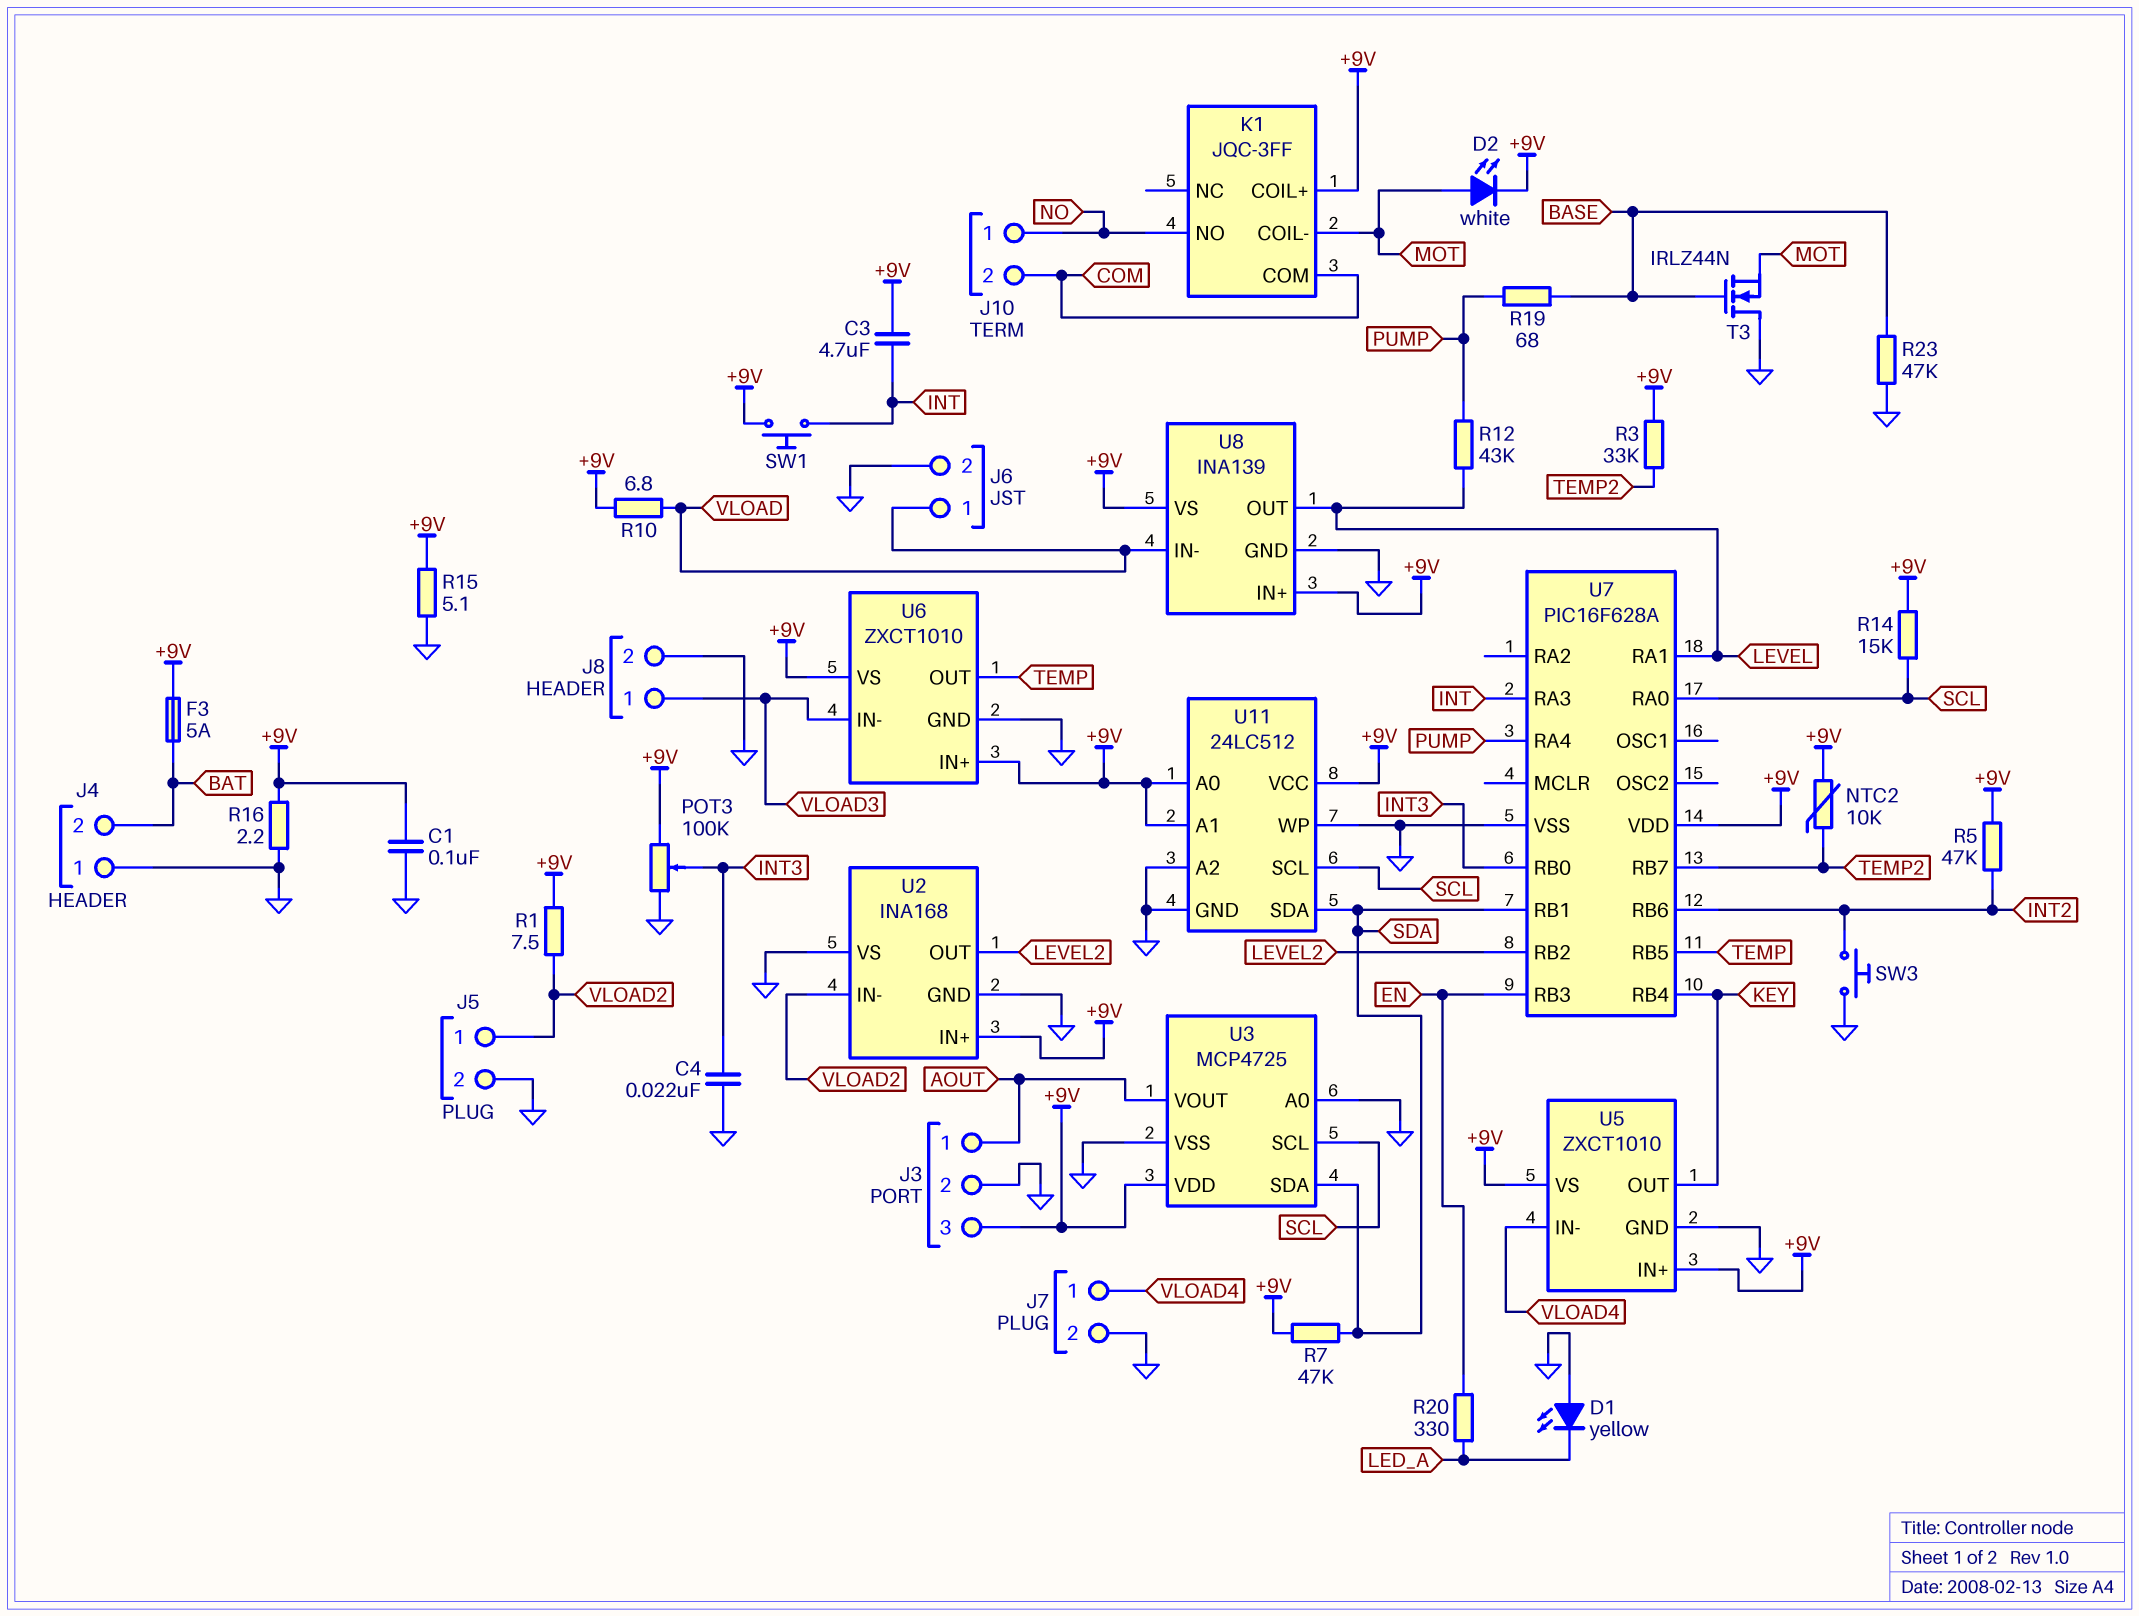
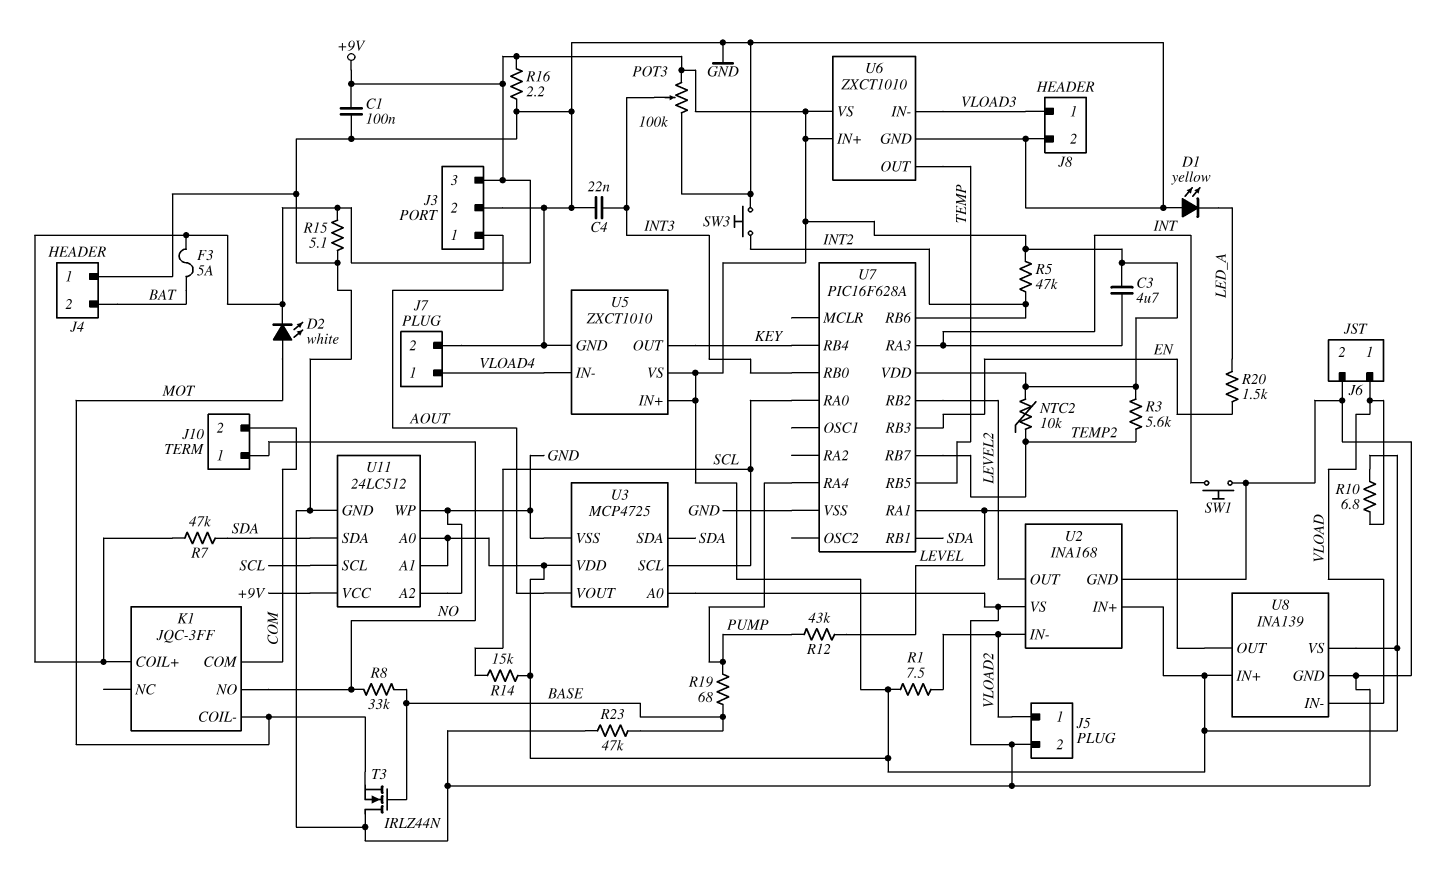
R3: 33k (+9V, TEMP2) -> 5.6k (+9V, TEMP2)
R8: none -> 33k (BASE, NO)
R20: 330 (EN, LED_A) -> 1.5k (EN, LED_A)
SW1: button (+9V, INT) -> button (GND, INT)

